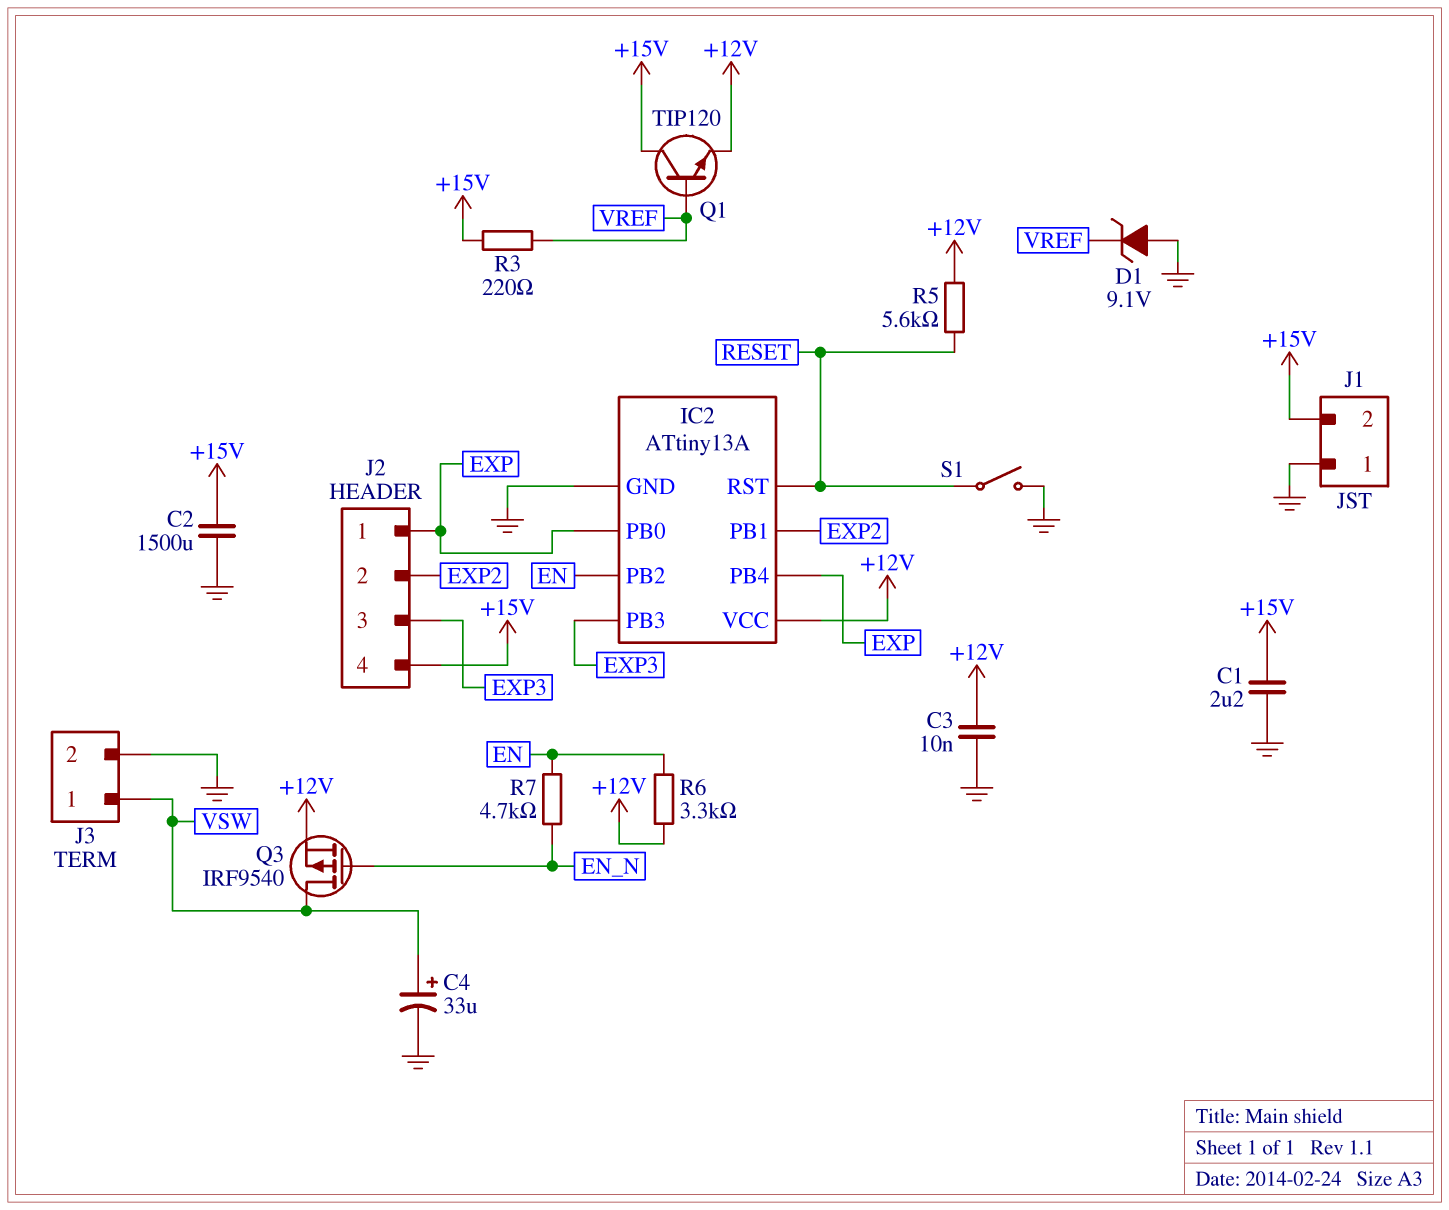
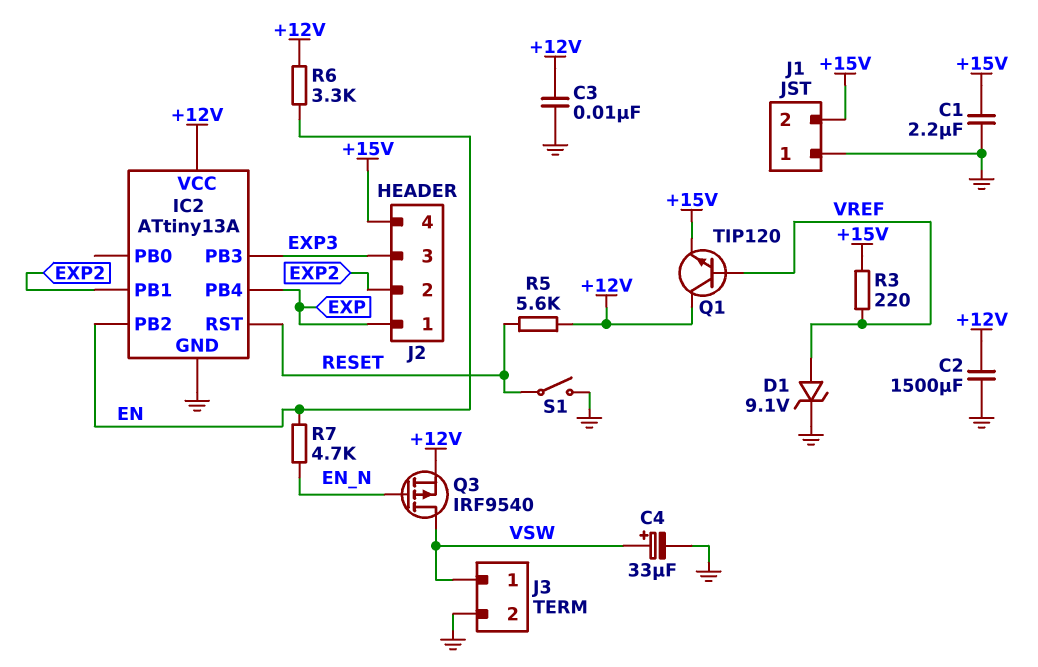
C2: 1500uF (+15V, GND) -> 1500uF (+12V, GND)
D1: zener 9.1V (A GND, K VREF) -> zener 9.1V (A VREF, K GND)
IC2 pin PB0: EXP -> none
Q1: NPN TIP120 (B VREF, C +15V, E +12V) -> NPN TIP120 (B VREF, C +12V, E +15V)

